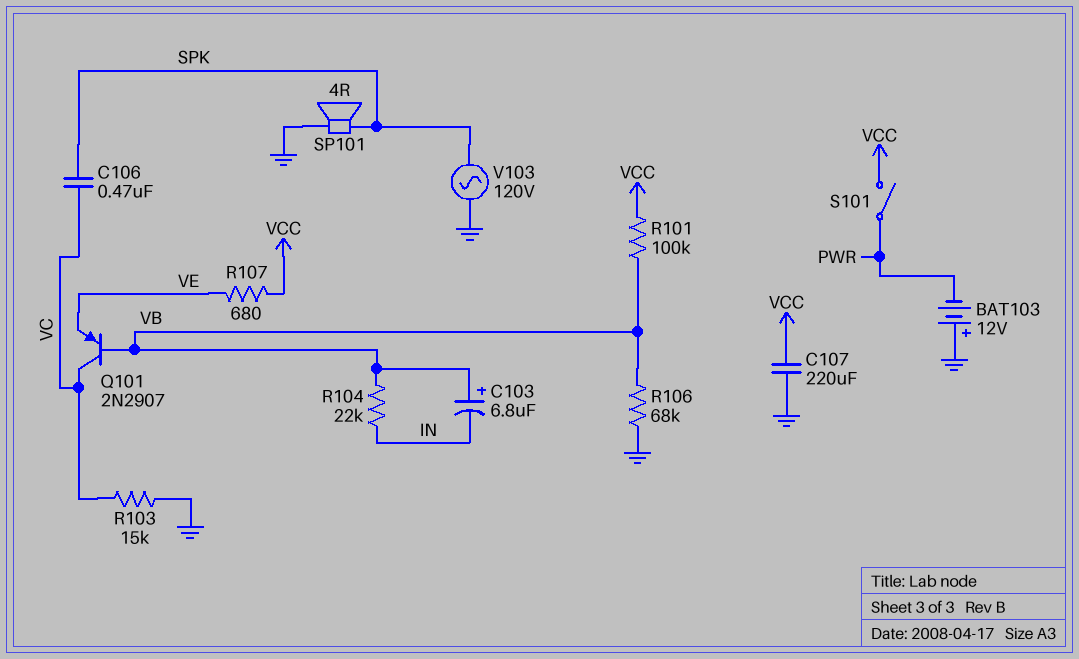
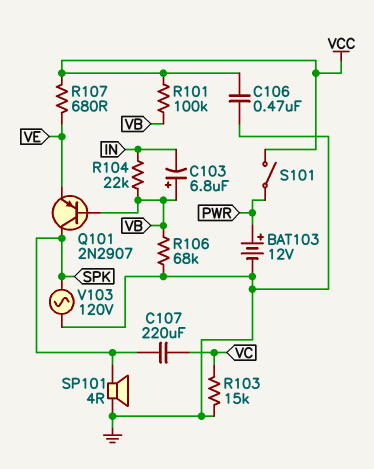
BAT103: 12V (plus GND, minus PWR) -> 12V (plus PWR, minus GND)
C106: 470nF (SPK, VC) -> 470nF (GND, VCC)
C107: 220uF (GND, VCC) -> 220uF (SPK, VC)
Q101: PNP 2N2907 (B VB, C VC, E VE) -> PNP 2N2907 (B VB, C SPK, E VE)

